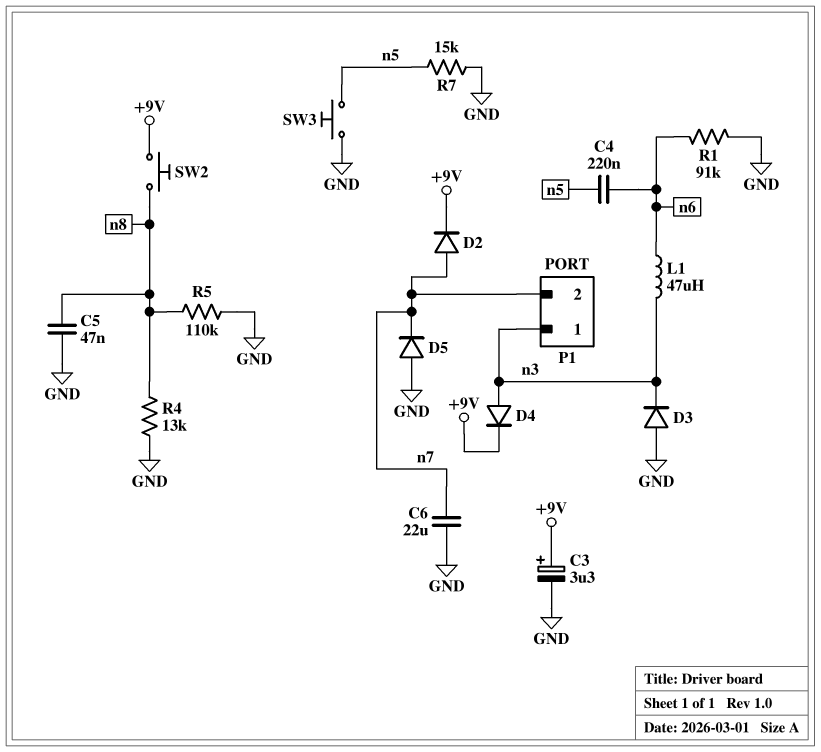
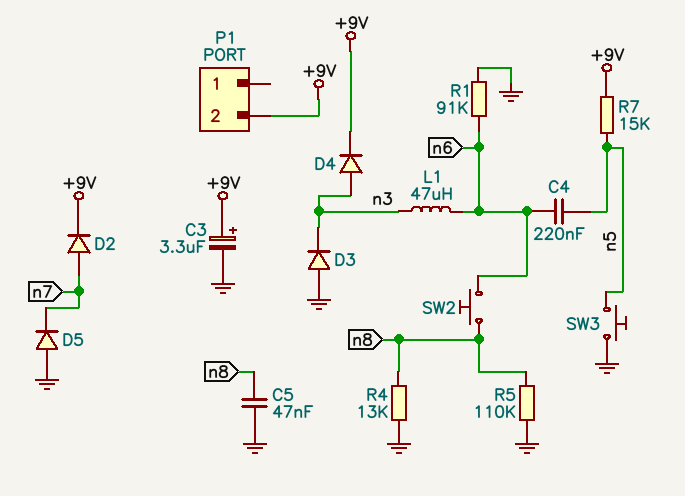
C6: 22uF (GND, n7) -> none
P1 pin 1: n3 -> none
P1 pin 2: n7 -> +9V
R7: 15k (GND, n5) -> 15k (+9V, n5)
SW2: button (+9V, n8) -> button (n6, n8)

